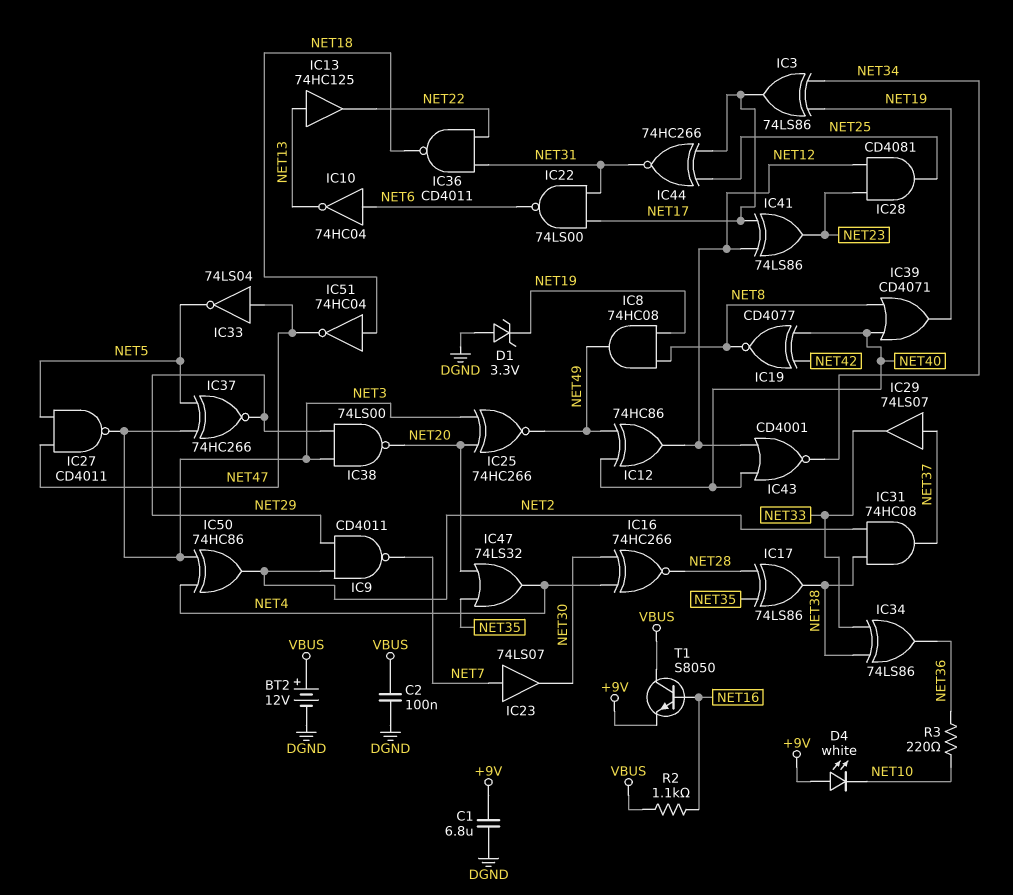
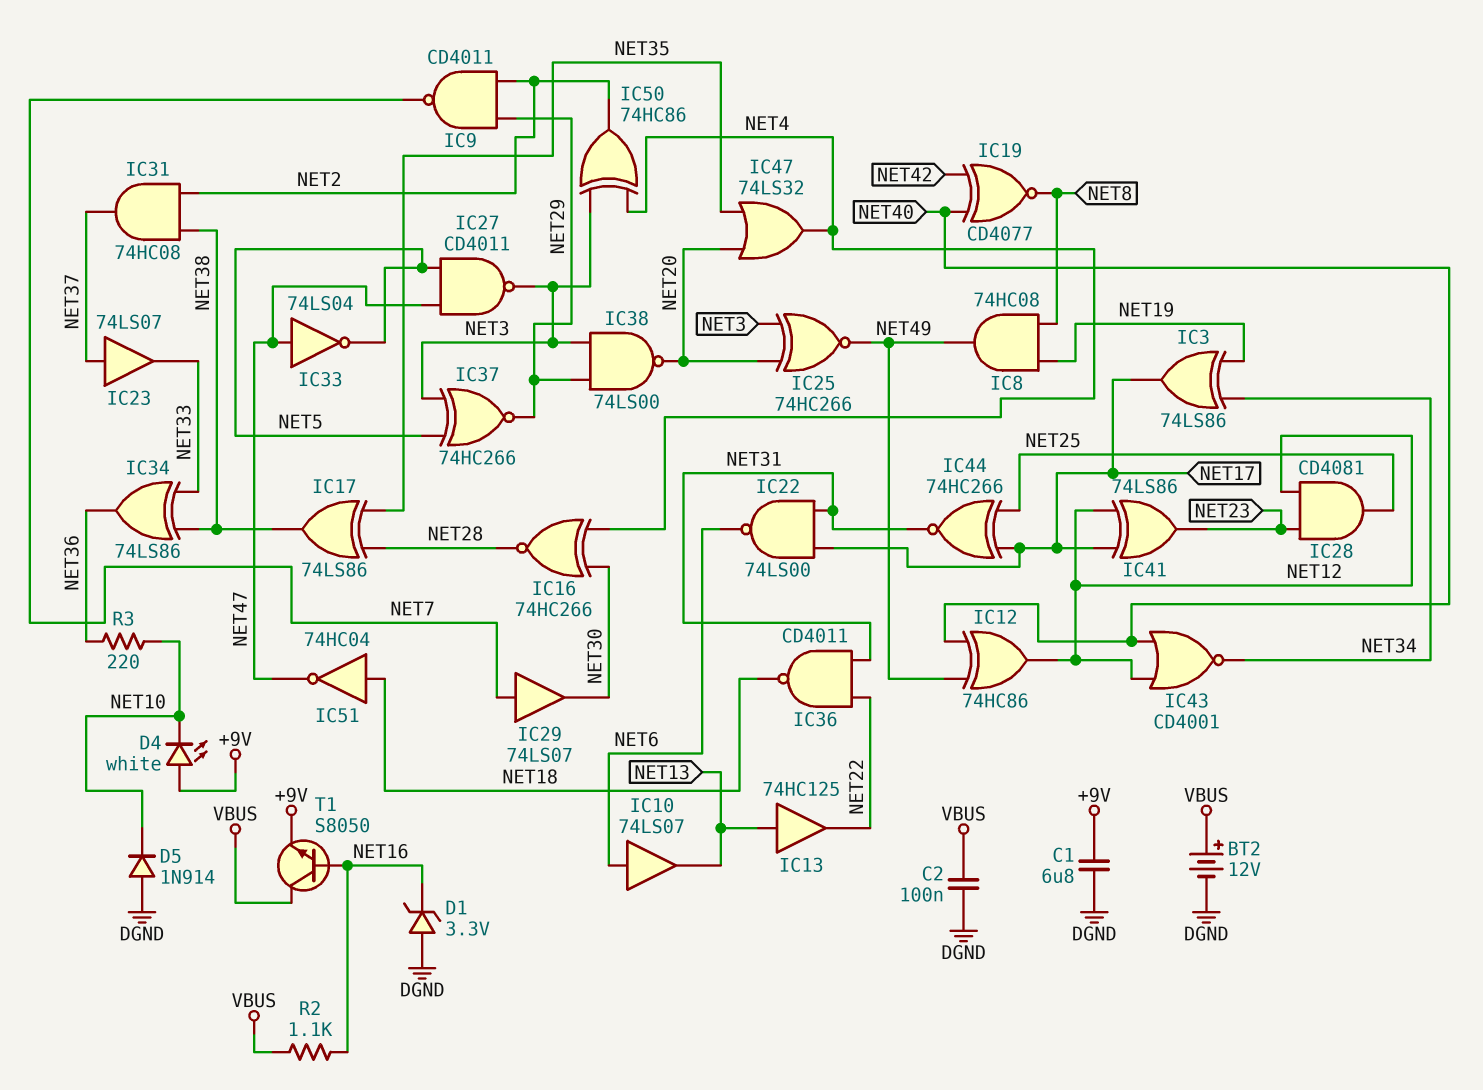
D1: zener 3.3V (A DGND, K NET19) -> zener 3.3V (A DGND, K NET16)
D5: none -> diode 1N914 (A DGND, K NET10)
IC10: NOT 74HC04 (in NET6, out NET13) -> buffer 74LS07 (in NET6, out NET13)
IC23: buffer 74LS07 (in NET7, out NET30) -> buffer 74LS07 (in NET37, out NET33)
IC29: buffer 74LS07 (in NET37, out NET33) -> buffer 74LS07 (in NET7, out NET30)
IC39: OR CD4071 (in NET8, in NET40, out NET19) -> none

